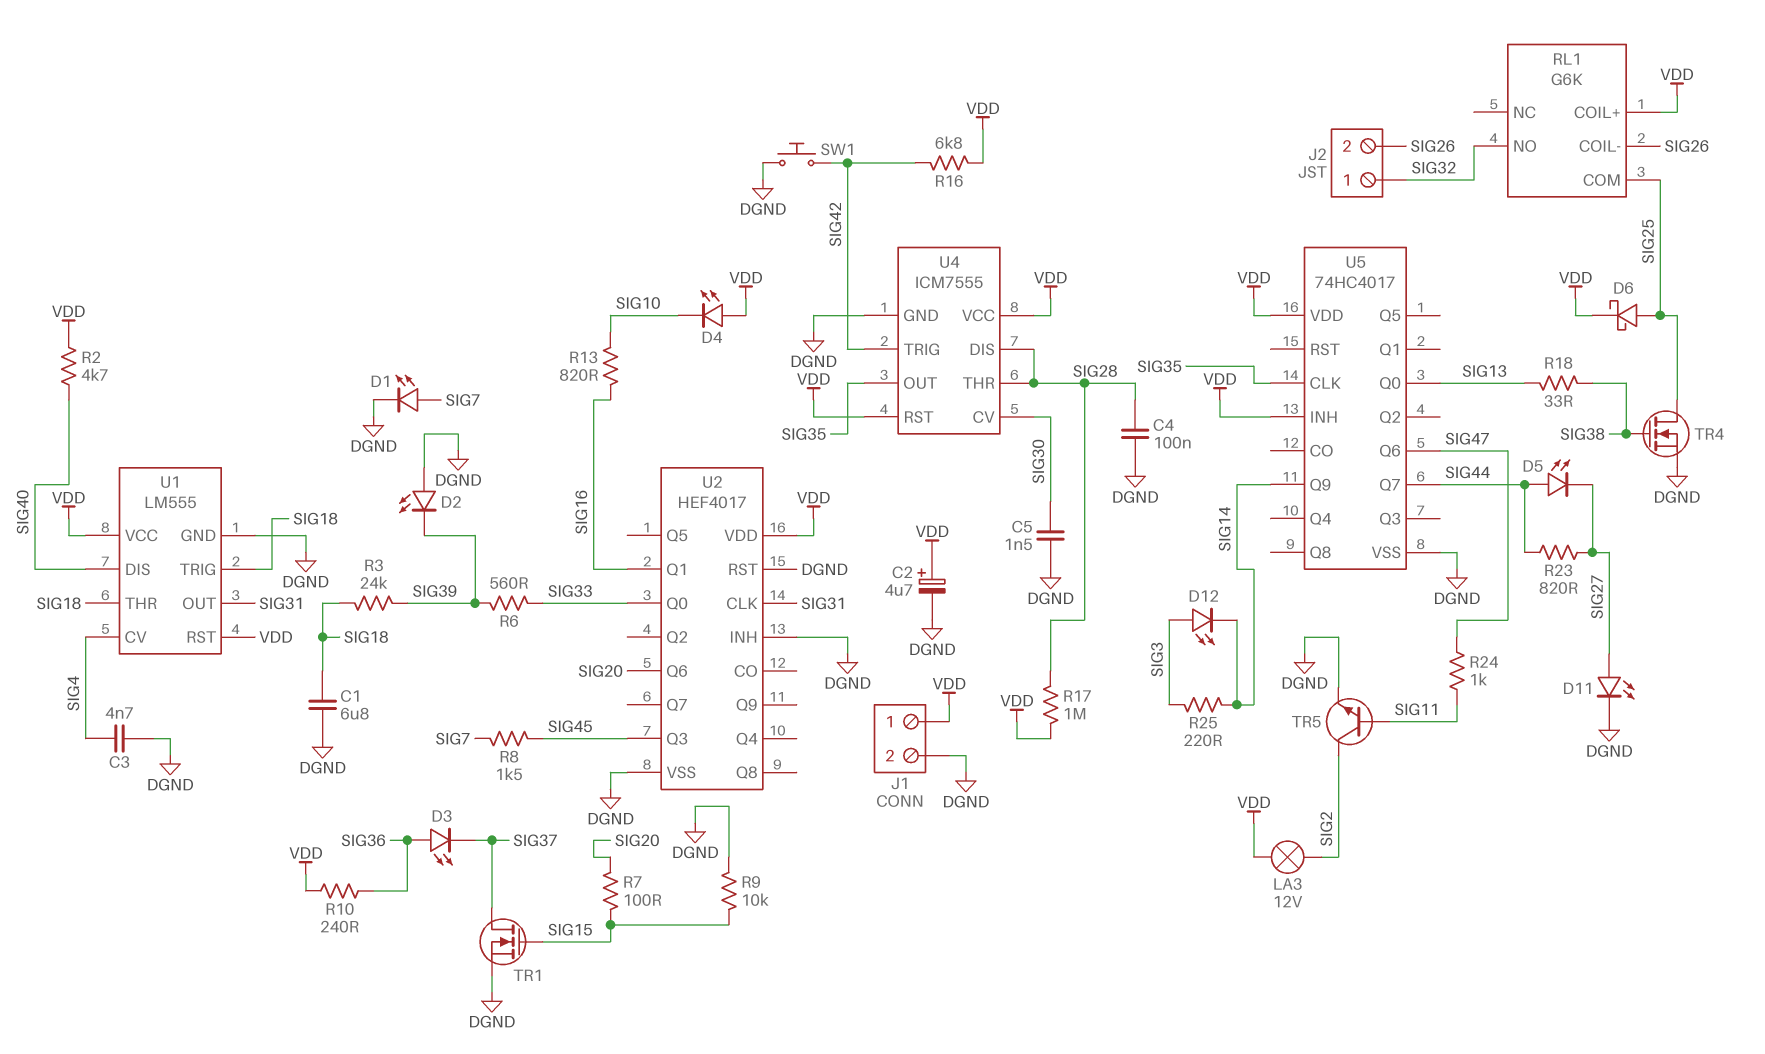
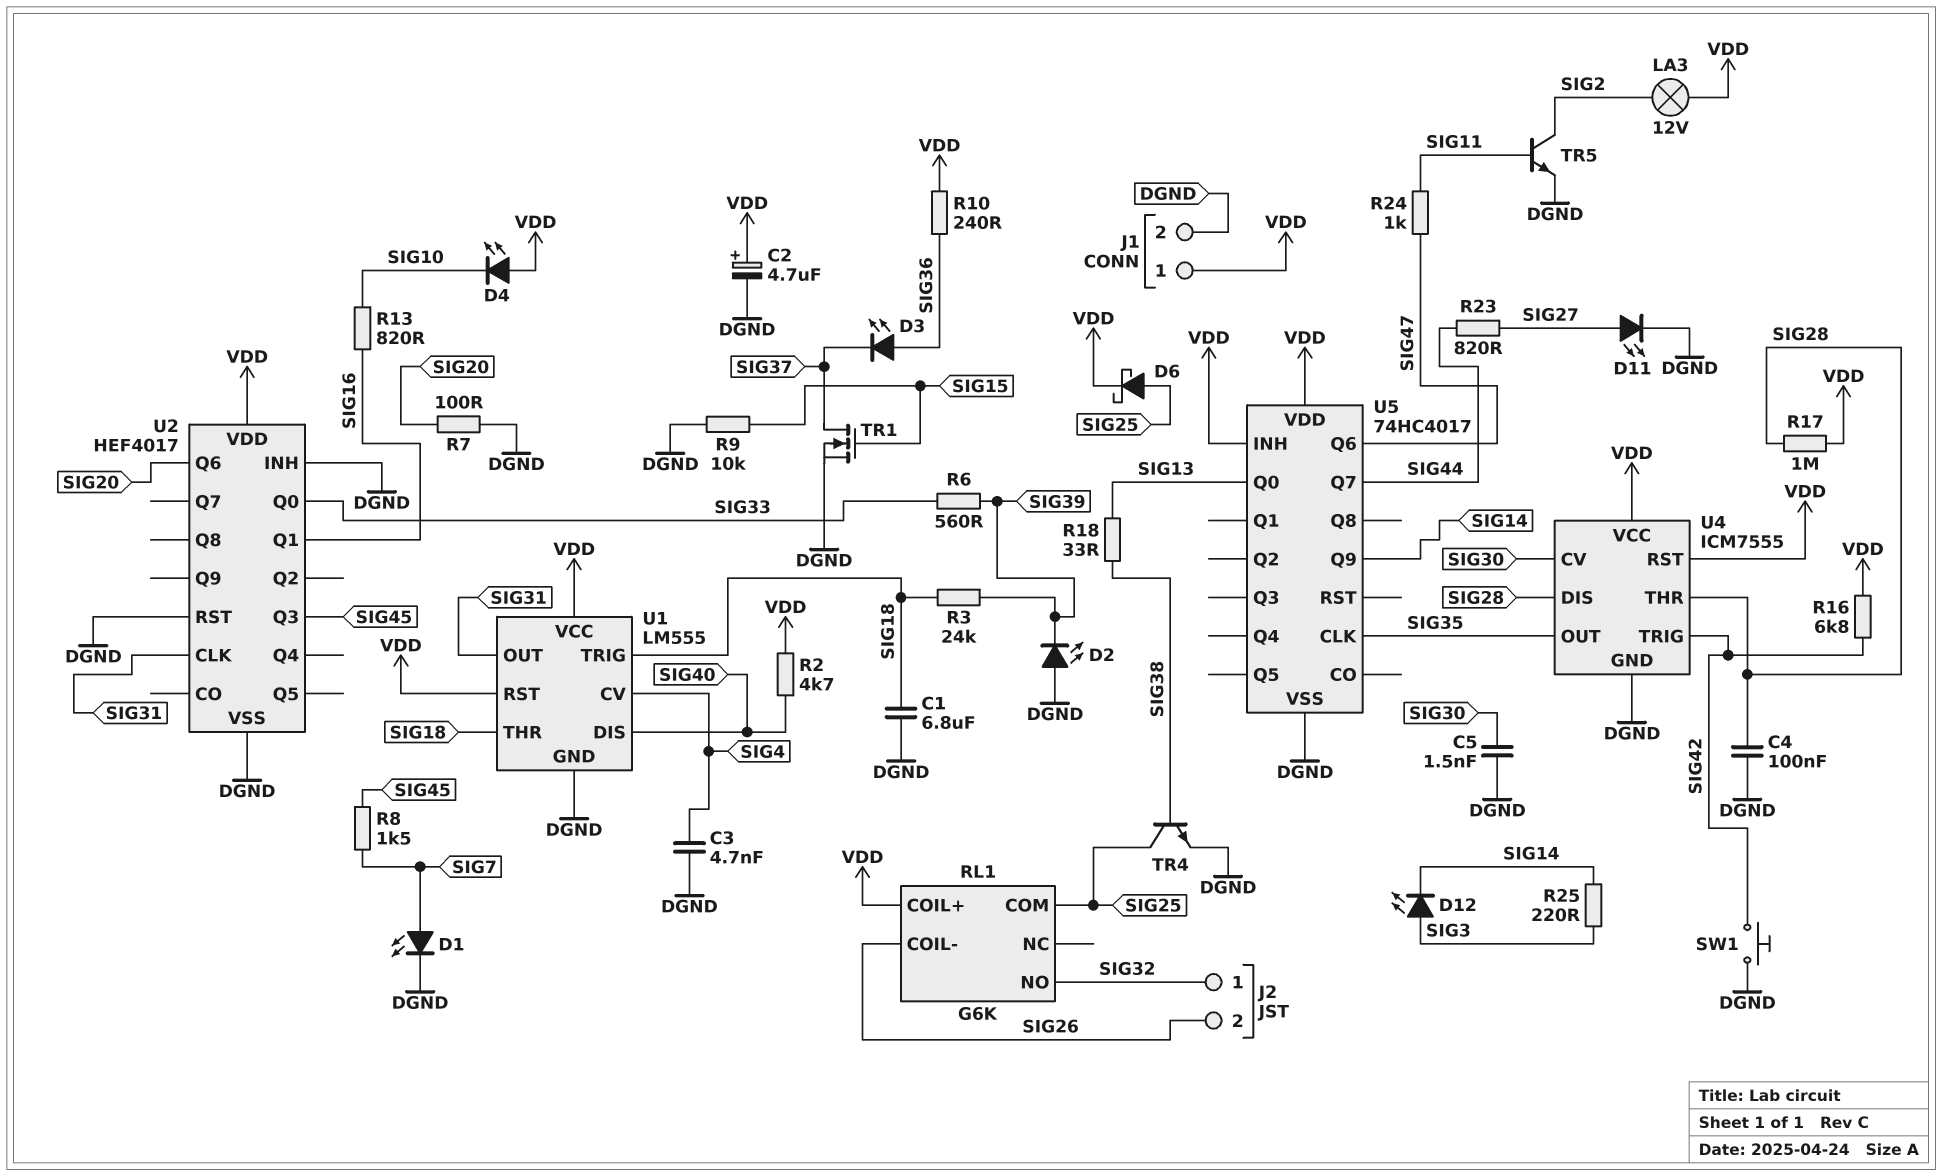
D5: LED (A SIG44, K SIG27) -> none
R7: 100 (SIG15, SIG20) -> 100 (DGND, SIG20)
TR4: NMOS (G SIG38, D SIG25, S DGND) -> NPN (B SIG38, C SIG25, E DGND)

